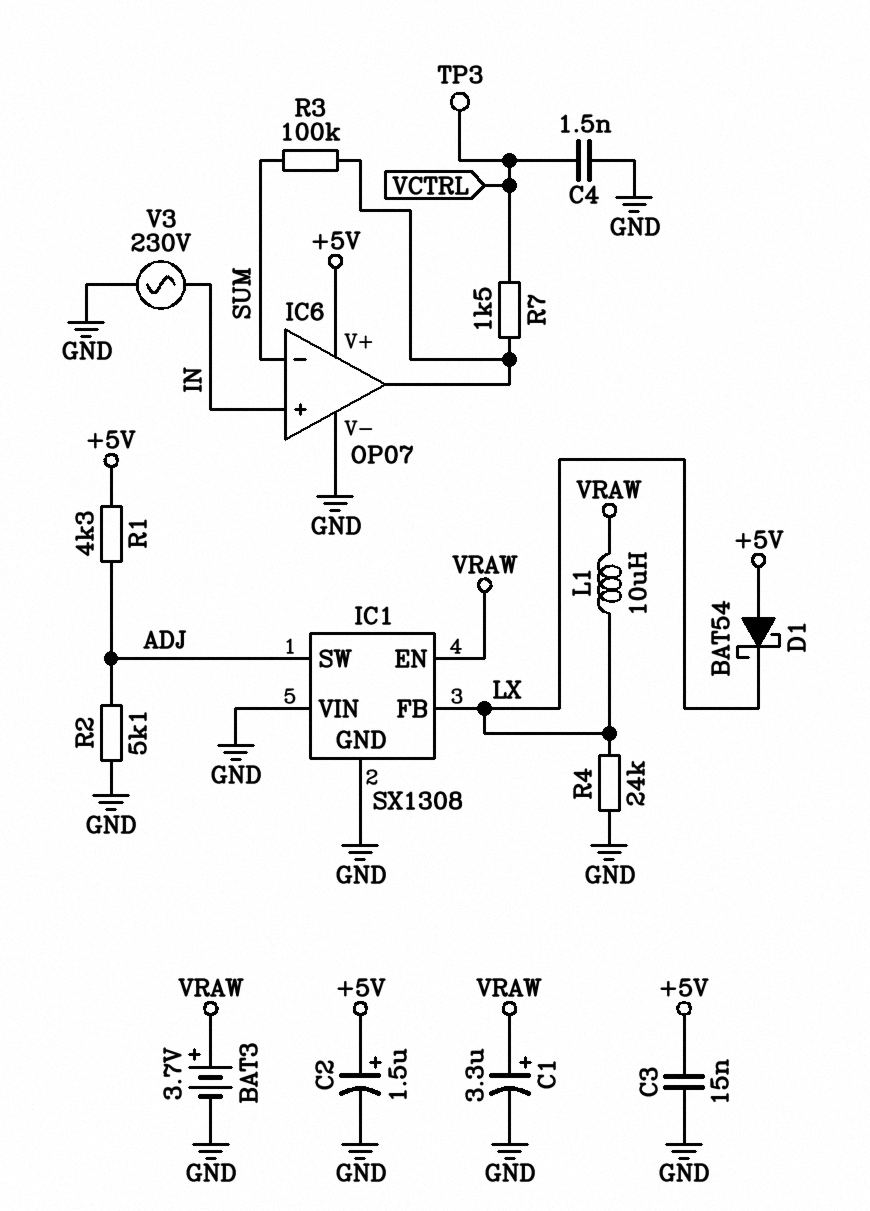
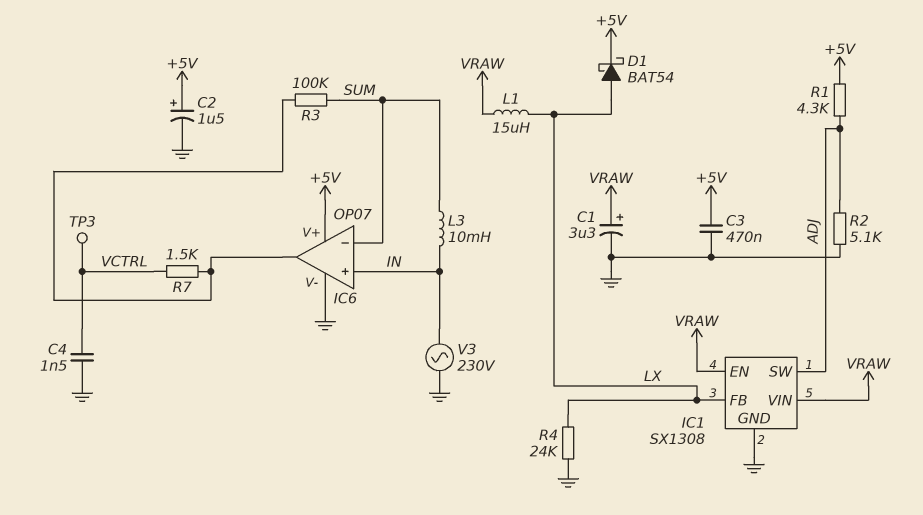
BAT3: 3.7V (plus VRAW, minus GND) -> none
C3: 15nF (+5V, GND) -> 470nF (+5V, GND)
D1: schottky BAT54 (A +5V, K LX) -> schottky BAT54 (A LX, K +5V)
IC1 pin VIN: GND -> VRAW
L1: 10uH (LX, VRAW) -> 15uH (LX, VRAW)
L3: none -> 10mH (IN, SUM)

